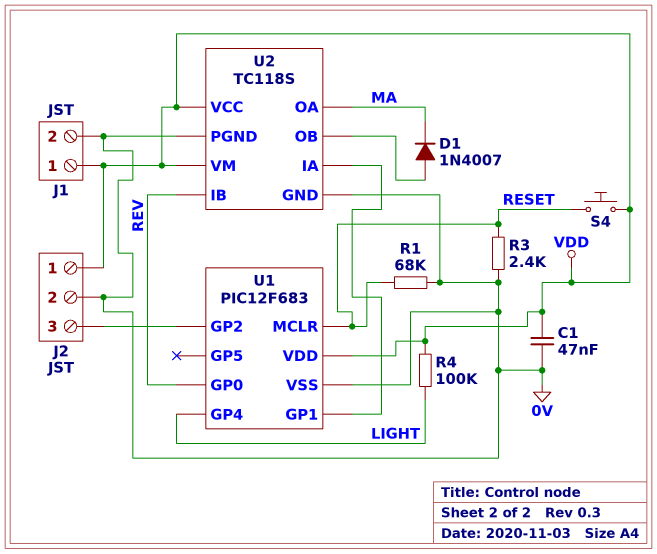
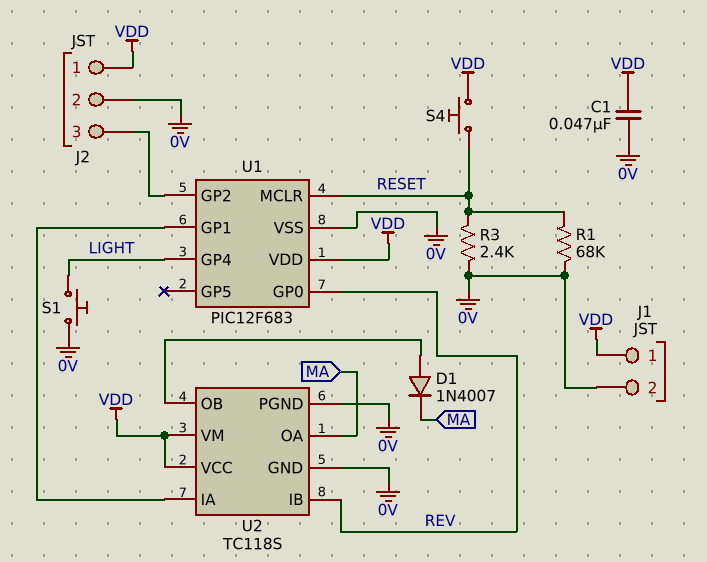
R4: 100k (LIGHT, VDD) -> none
S1: none -> button (0V, LIGHT)

